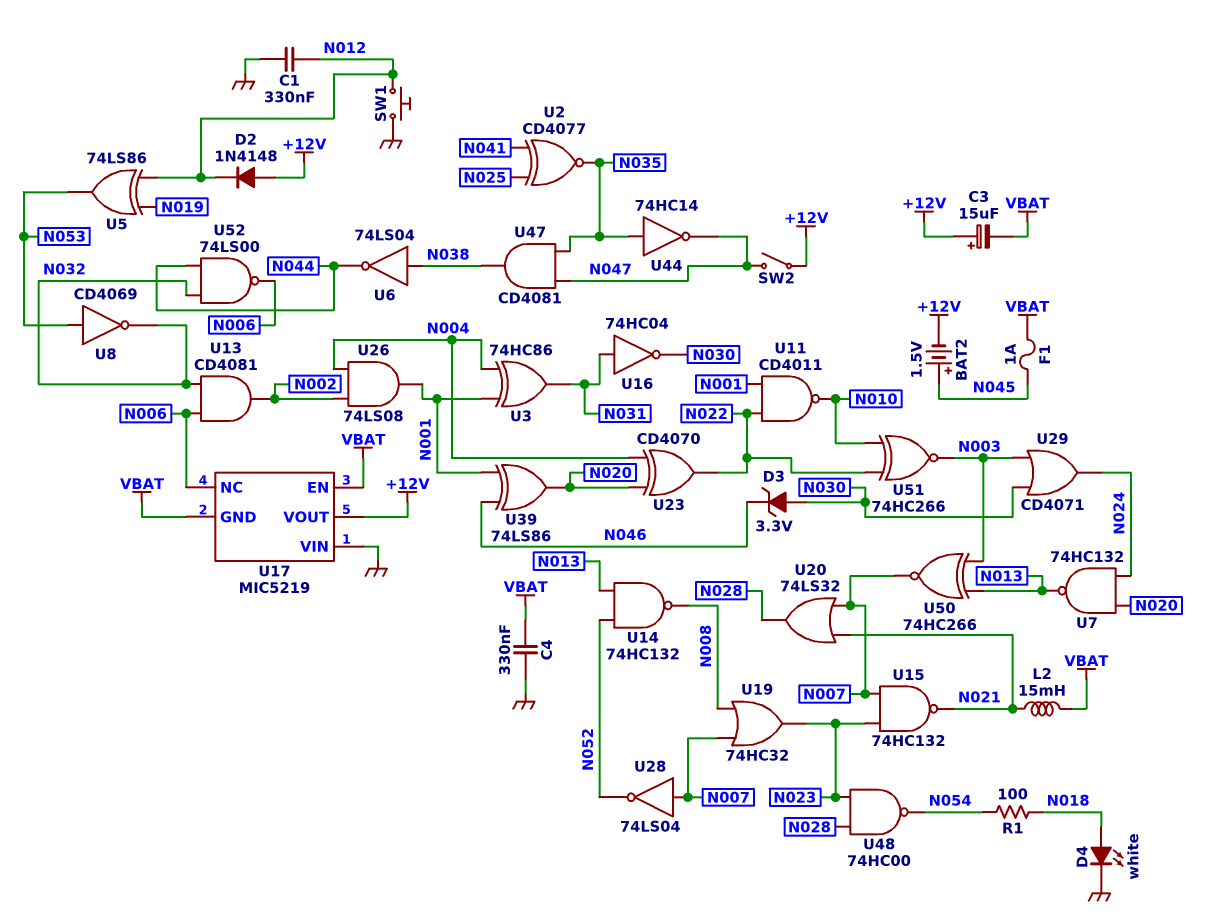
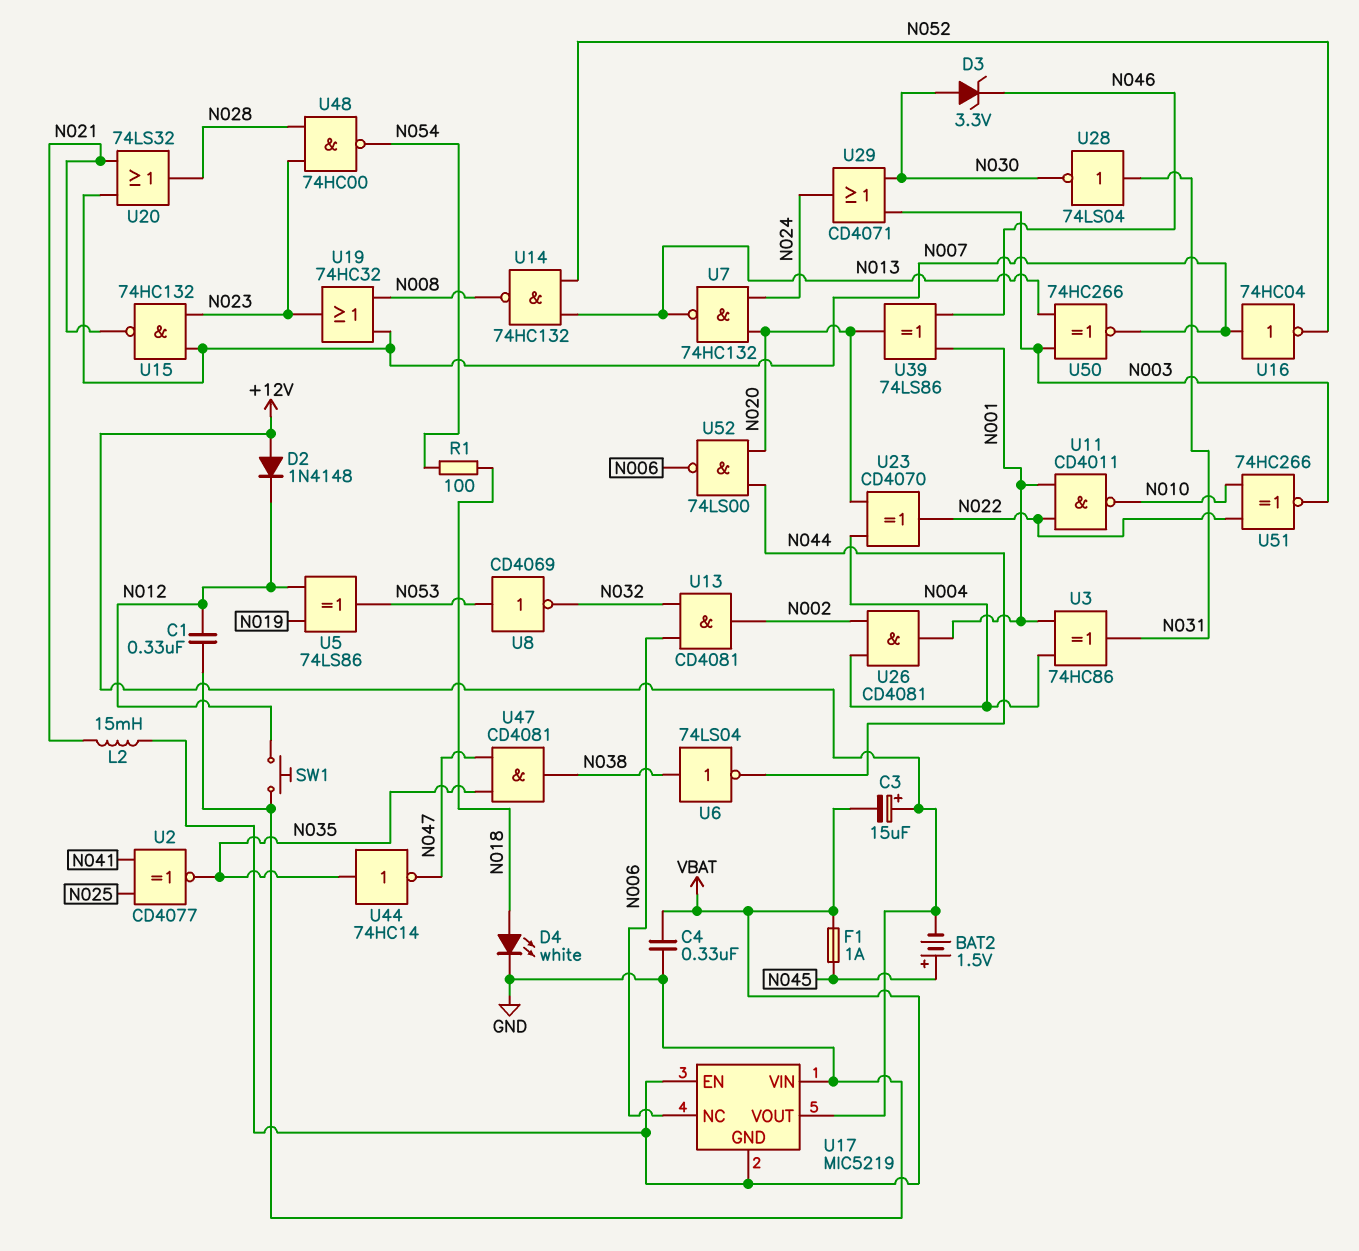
SW2: switch (+12V, N047) -> none
U16: NOT 74HC04 (in N031, out N030) -> NOT 74HC04 (in N007, out N052)
U26: AND 74LS08 (in N002, in N004, out N001) -> AND CD4081 (in N002, in N004, out N001)
U28: NOT 74LS04 (in N007, out N052) -> NOT 74LS04 (in N031, out N030)
U52: NAND 74LS00 (in N032, in N044, out N006) -> NAND 74LS00 (in N020, in N044, out N006)

